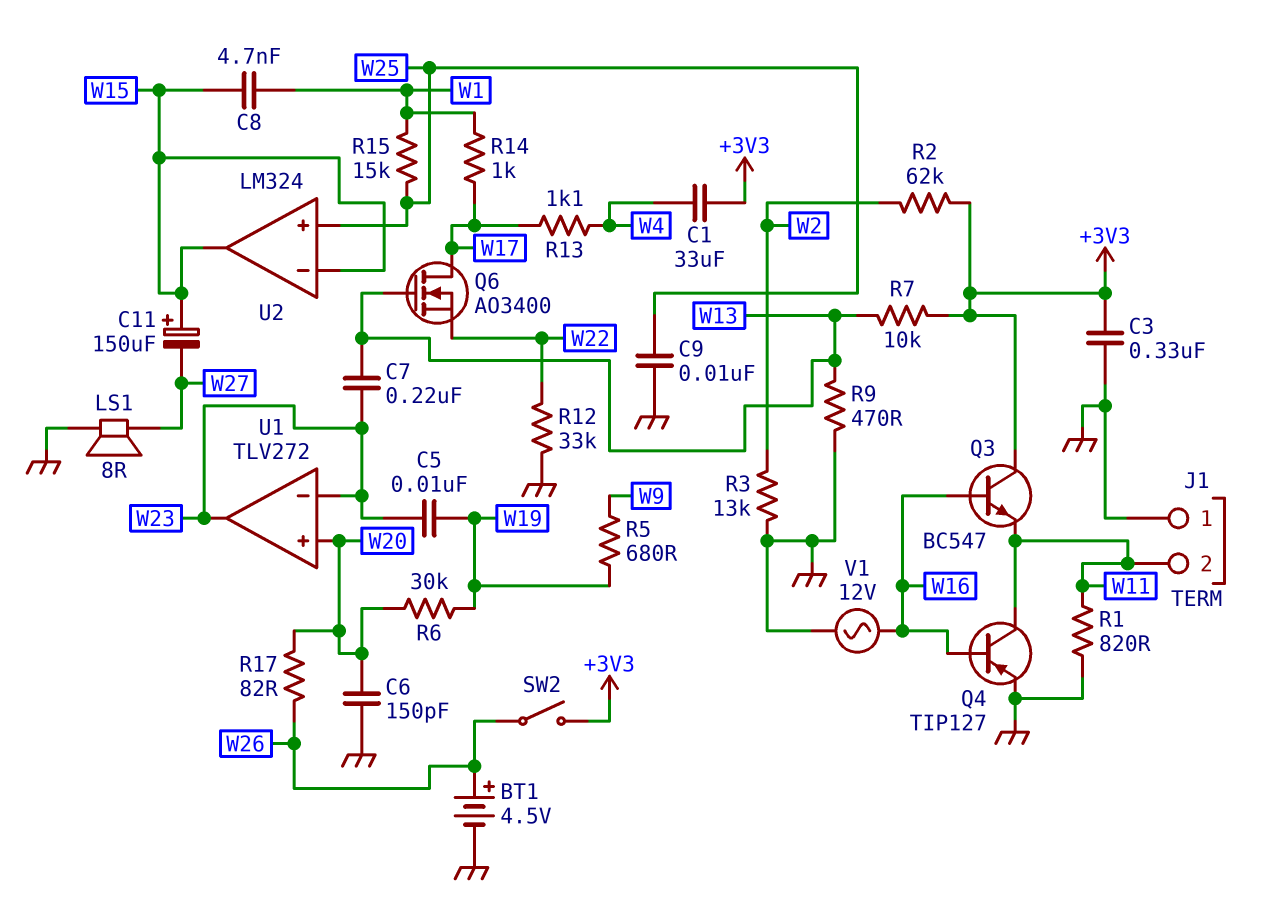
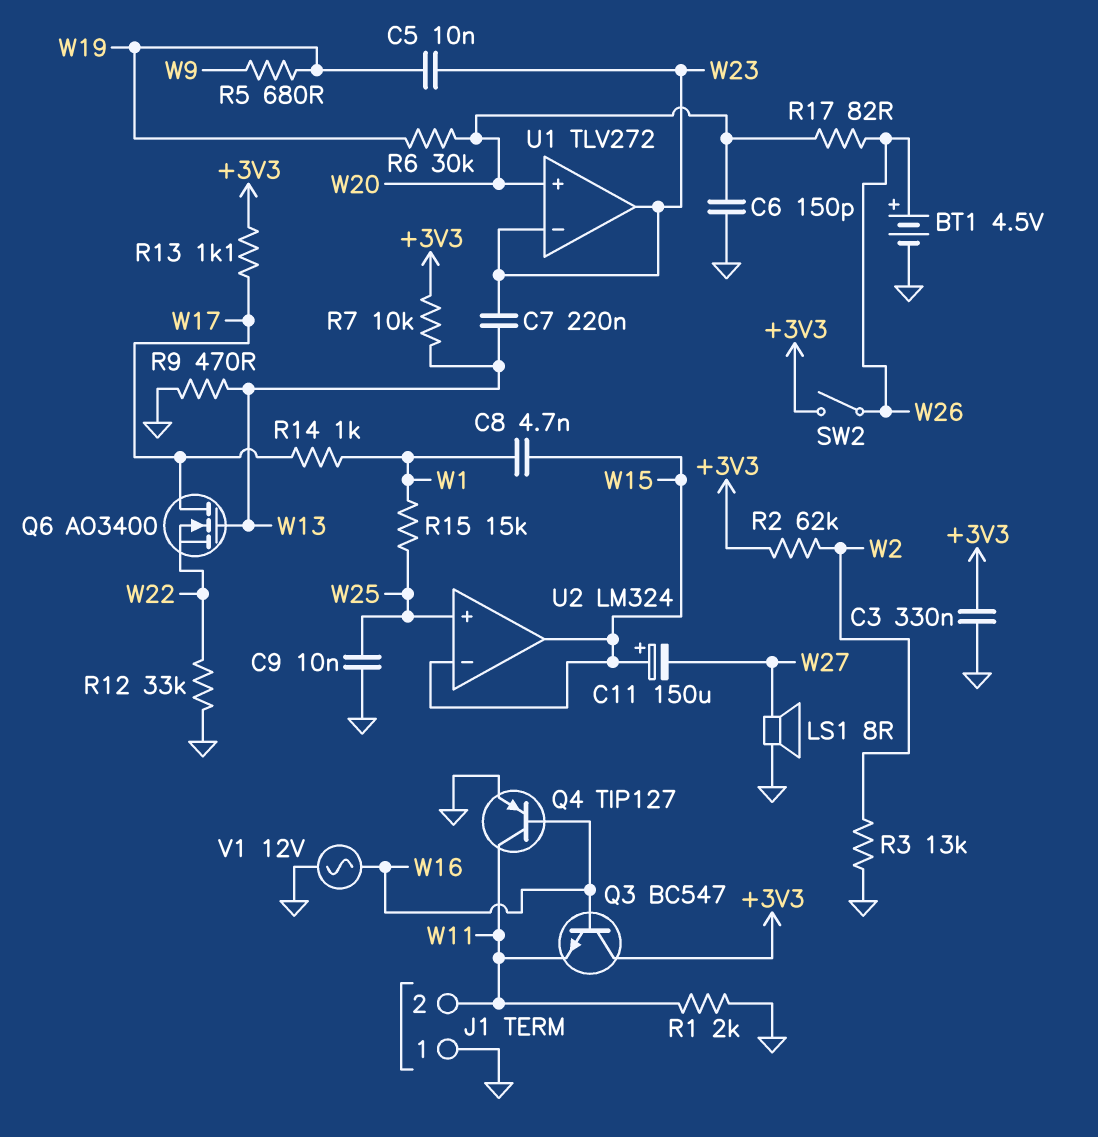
C1: 33uF (+3V3, W4) -> none
R1: 820 (GND, W11) -> 2k (GND, W11)
R13: 1.1k (W4, W17) -> 1.1k (+3V3, W17)

